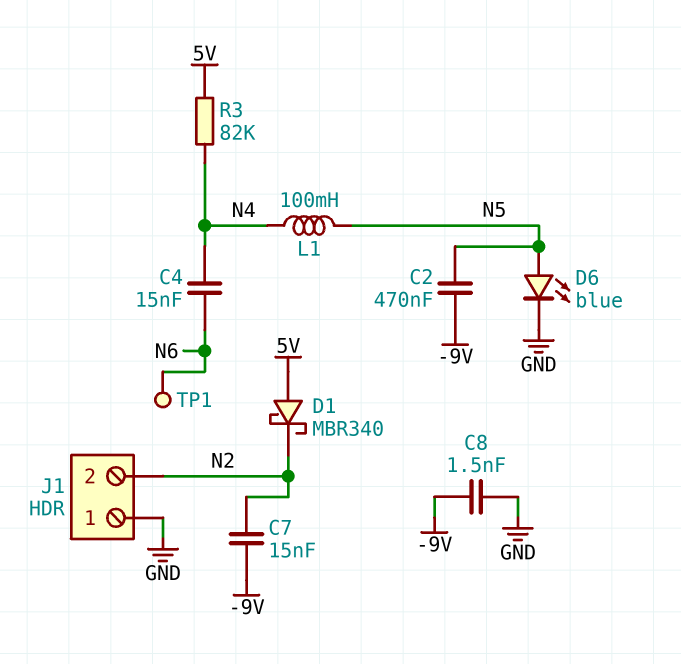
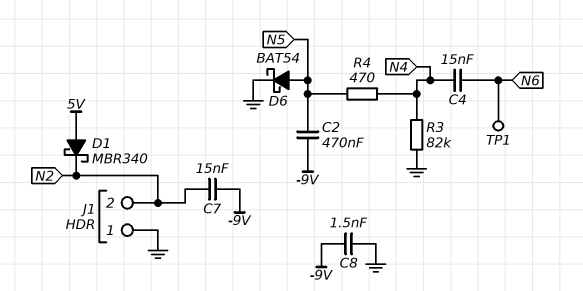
D6: LED blue (A N5, K GND) -> schottky BAT54 (A N5, K GND)
L1: 100mH (N4, N5) -> none
R3: 82k (5V, N4) -> 82k (GND, N4)
R4: none -> 470 (N4, N5)

